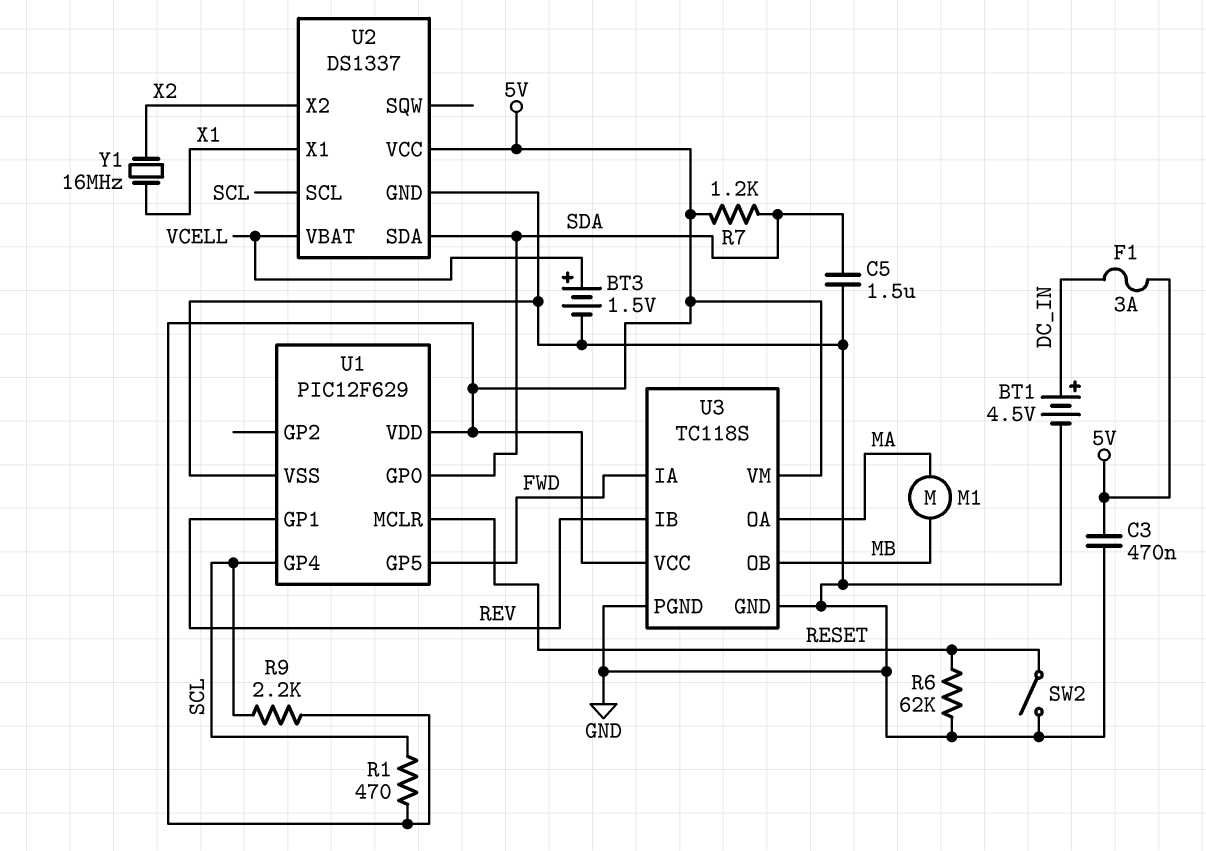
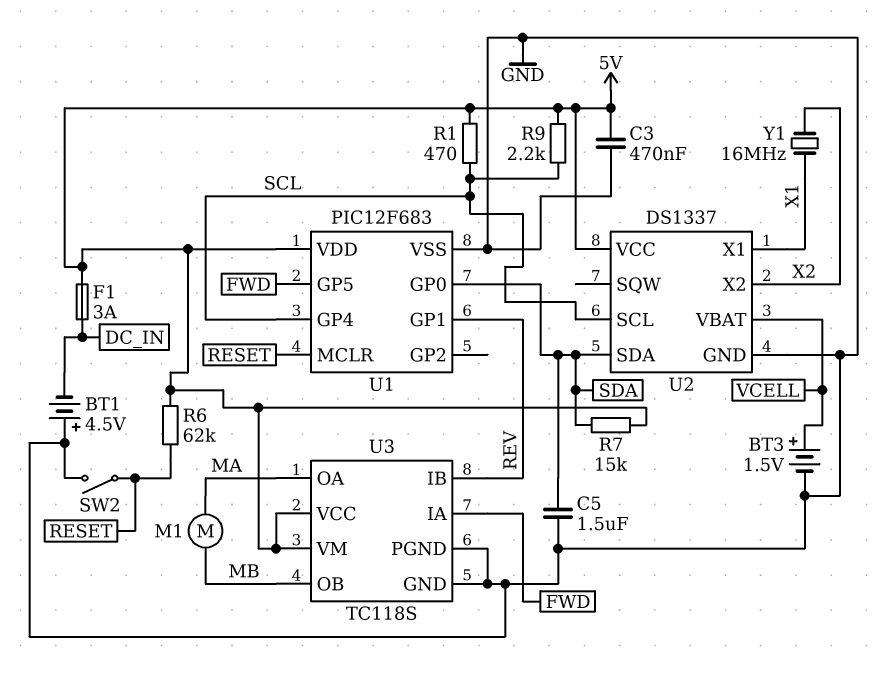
BT1: 4.5V (plus DC_IN, minus GND) -> 4.5V (plus GND, minus DC_IN)
R6: 62k (GND, RESET) -> 62k (5V, RESET)
R7: 1.2k (5V, SDA) -> 15k (5V, SDA)
U1: PIC12F629 -> PIC12F683

